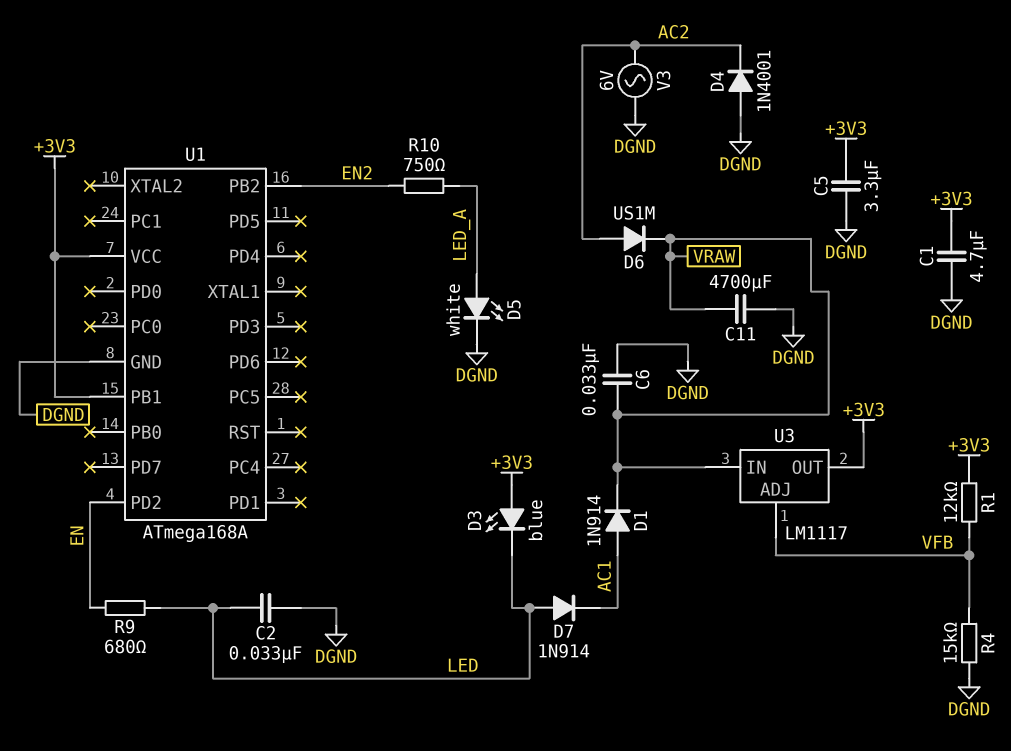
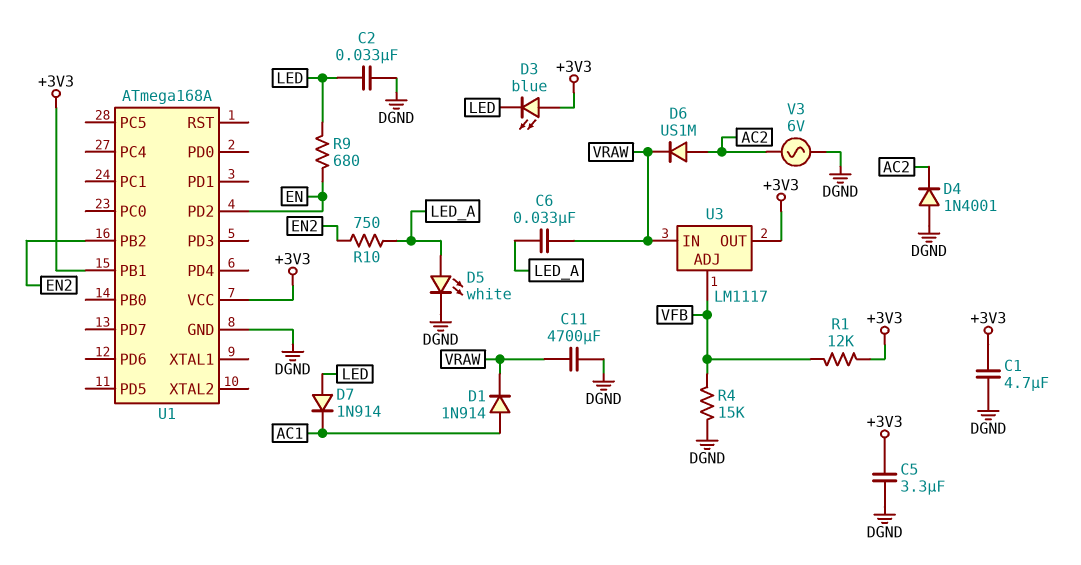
C6: 33nF (DGND, VRAW) -> 33nF (LED_A, VRAW)

